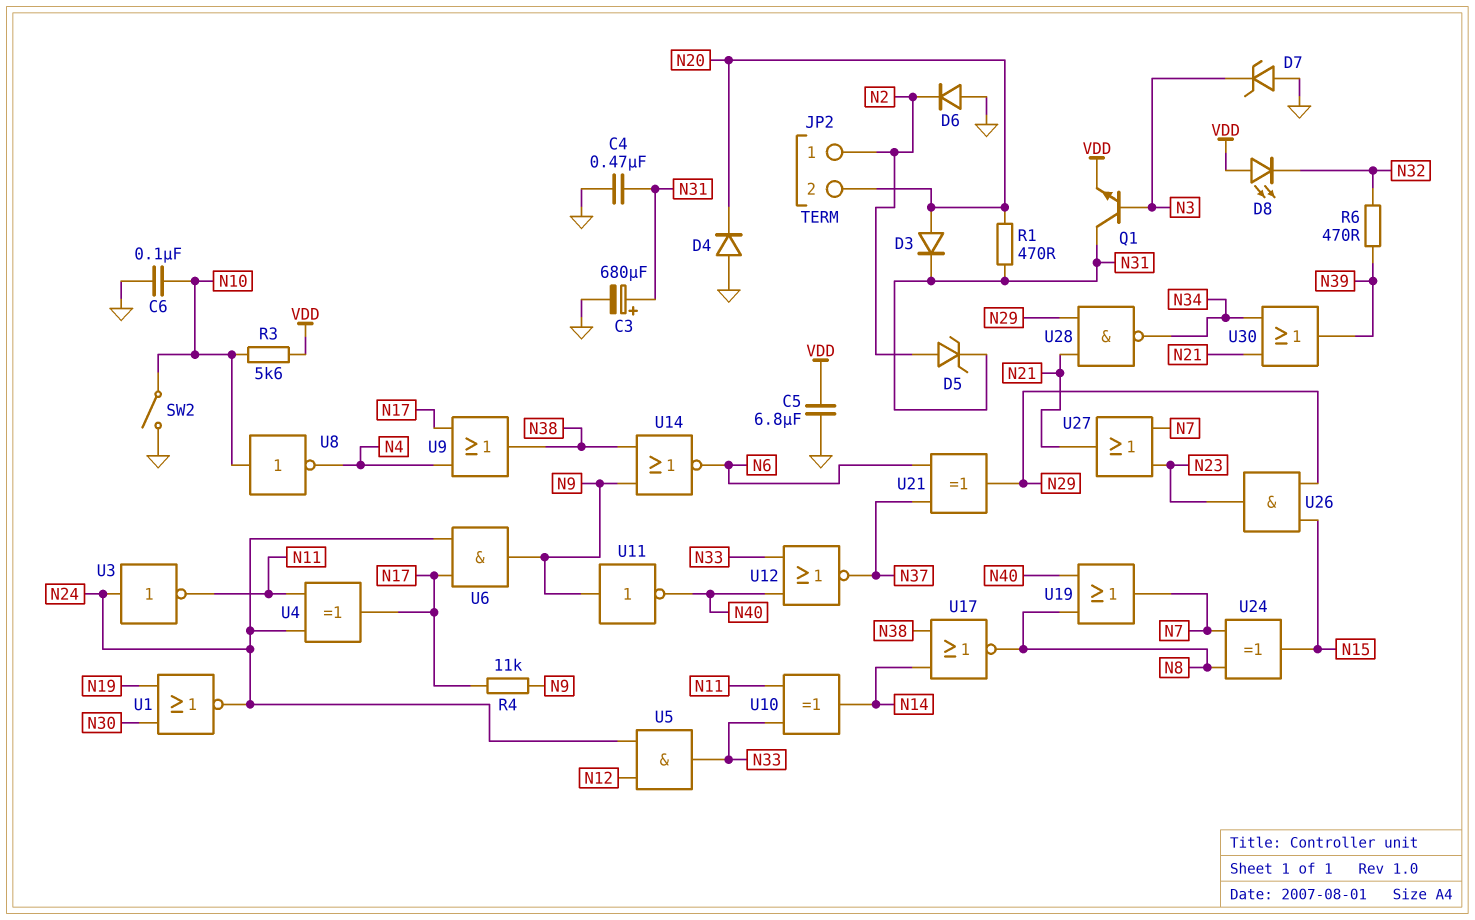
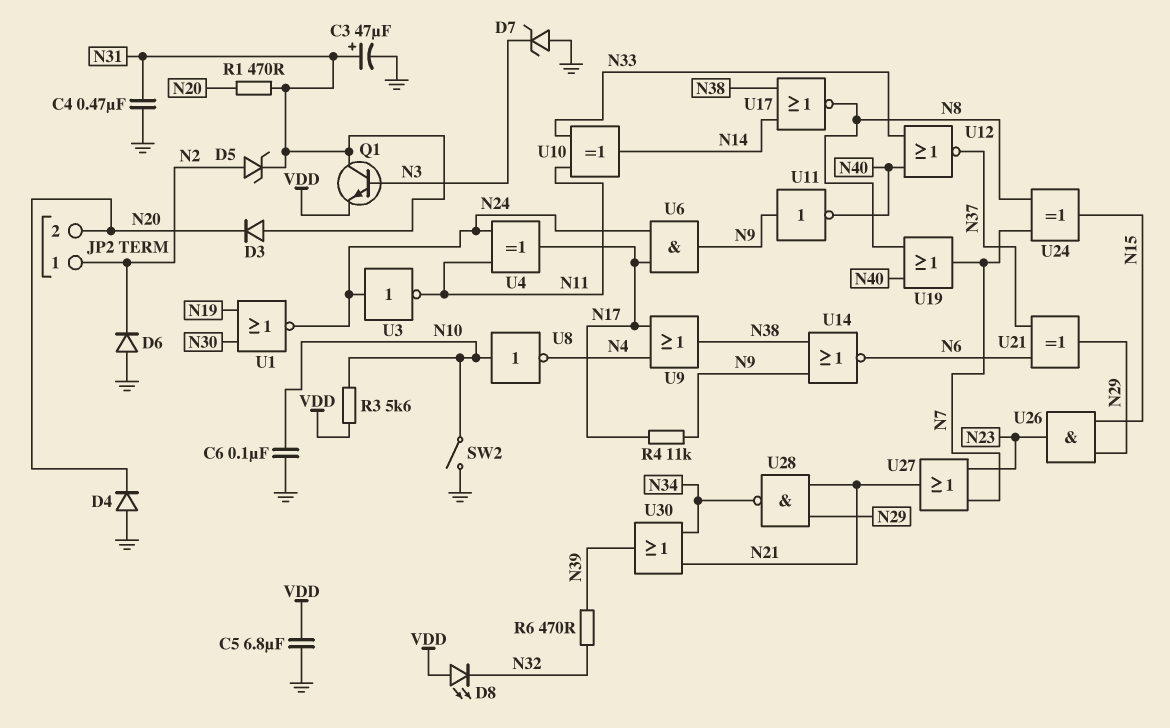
C3: 680uF (plus N31, minus GND) -> 47uF (plus N31, minus GND)
D3: diode (A N20, K N31) -> diode (A N31, K N20)
U5: AND (in N12, in N24, out N33) -> none

